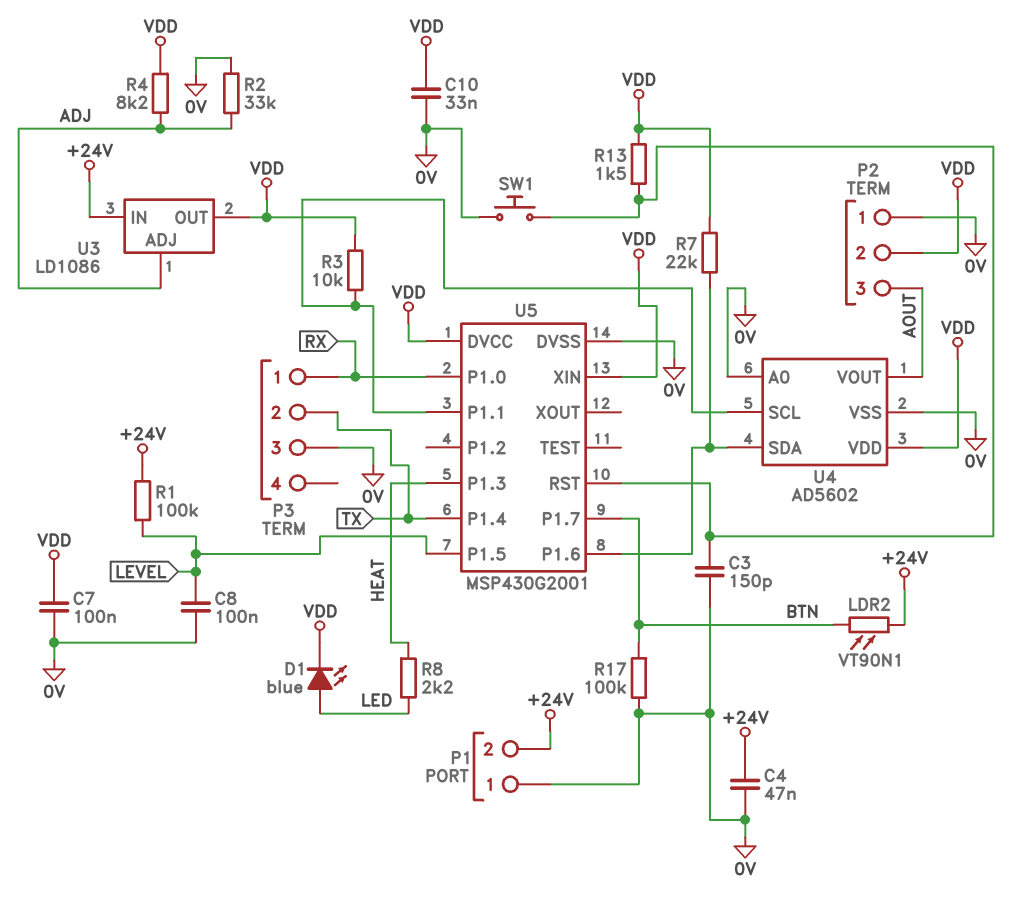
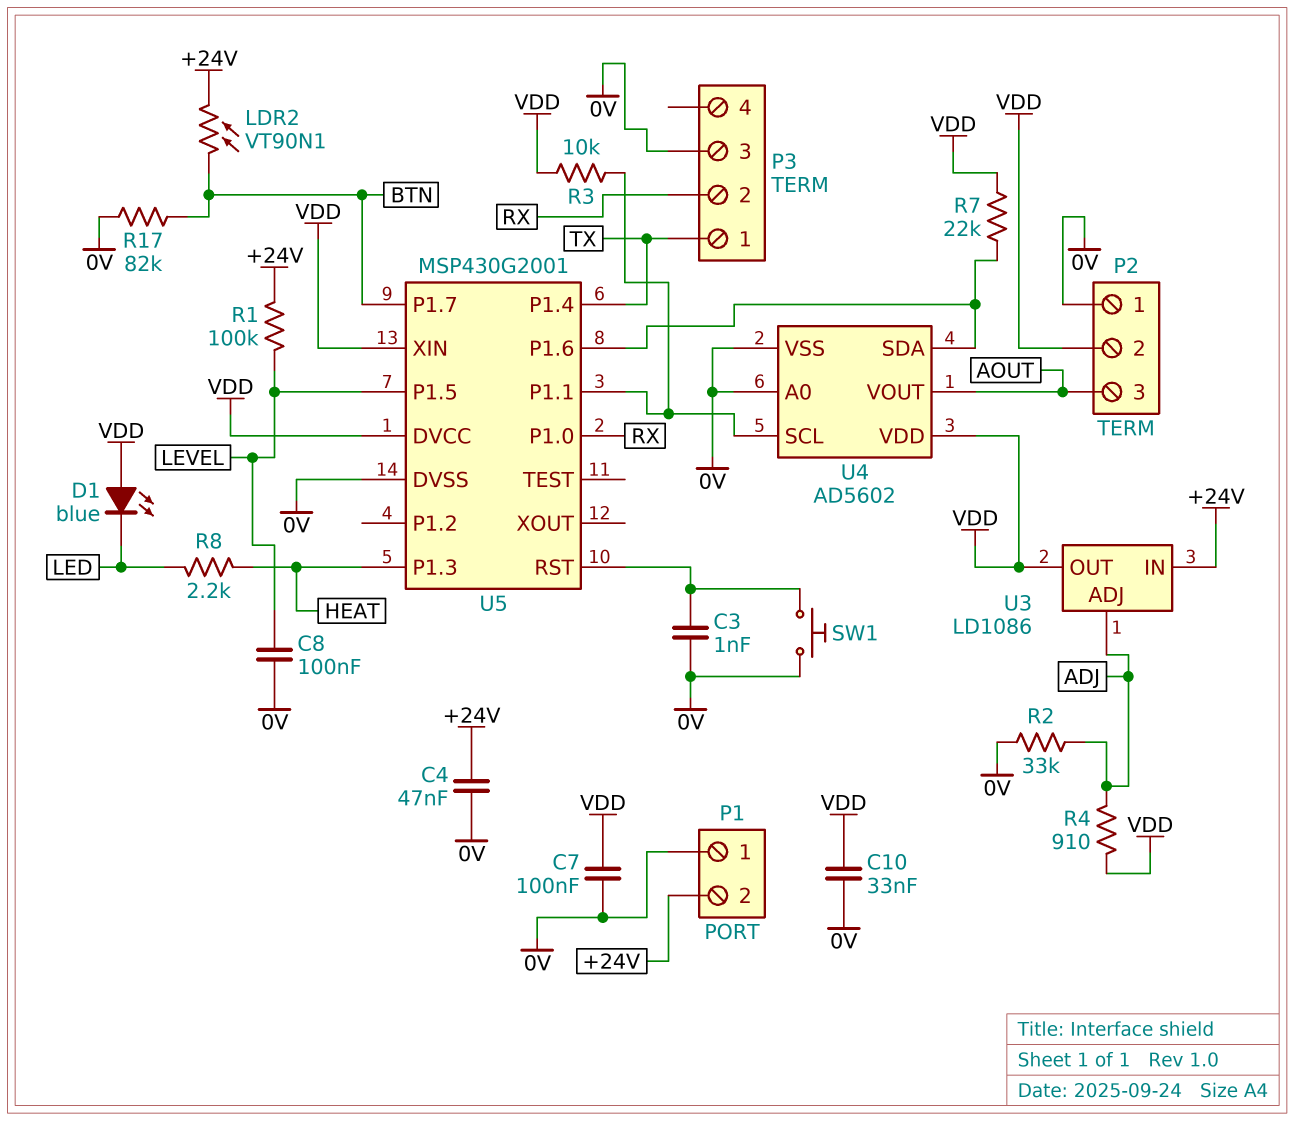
C3: 150pF (0V, U5/RST) -> 1nF (0V, U5/RST)
D1: LED blue (A LED, K VDD) -> LED blue (A VDD, K LED)
P3 pin 1: RX -> TX
P3 pin 2: TX -> RX
R4: 8.2k (ADJ, VDD) -> 910 (ADJ, VDD)
R13: 1.5k (U5/RST, VDD) -> none
R17: 100k (0V, BTN) -> 82k (0V, BTN)

